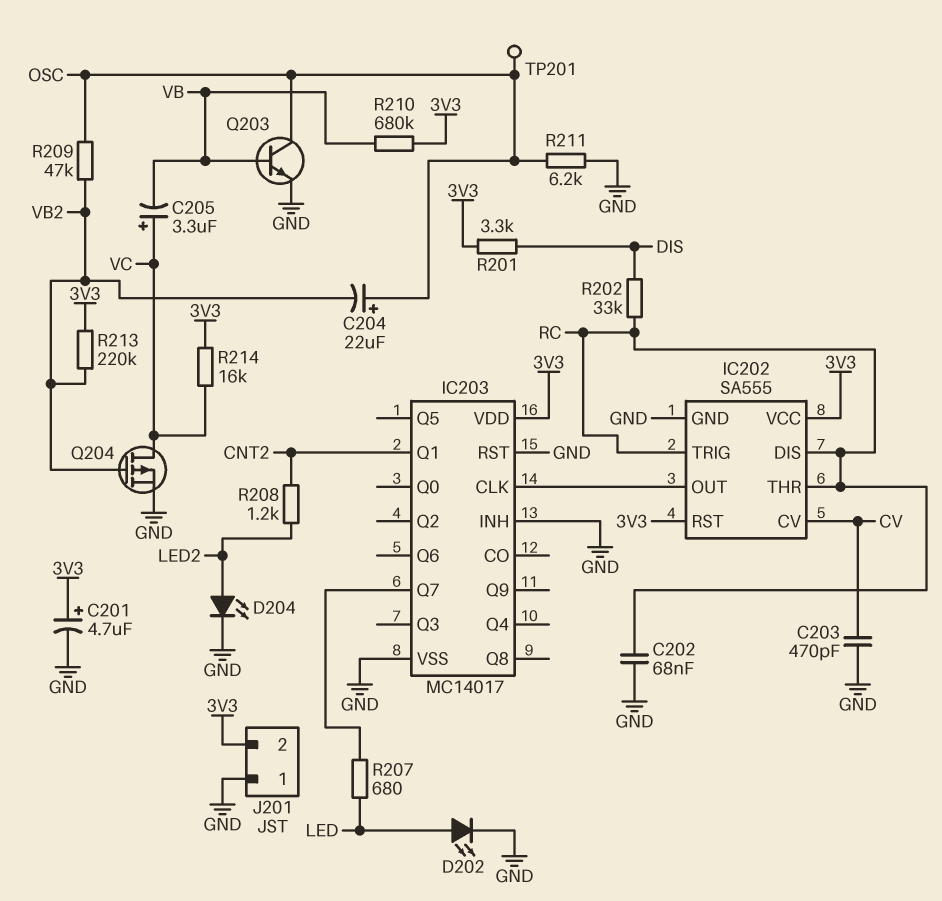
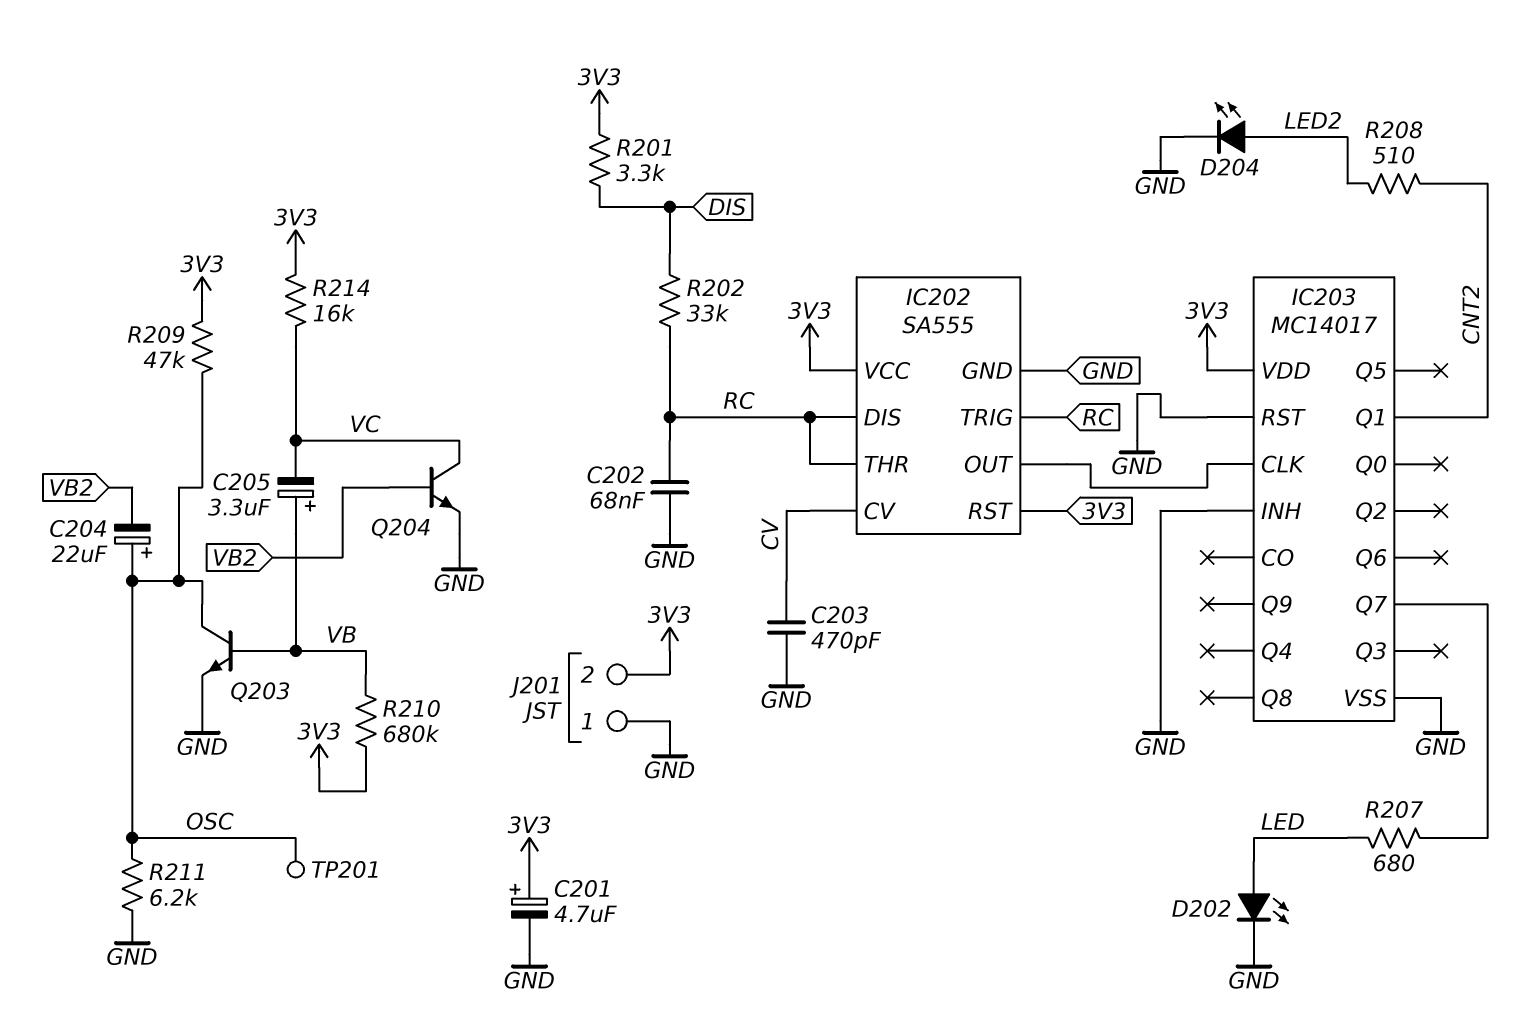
C205: 3.3uF (plus VC, minus VB) -> 3.3uF (plus VB, minus VC)
Q204: PMOS (G VB2, D VC, S GND) -> NPN (B VB2, C VC, E GND)
R208: 1.2k (CNT2, LED2) -> 510 (CNT2, LED2)
R209: 47k (OSC, VB2) -> 47k (3V3, OSC)
R213: 220k (3V3, VB2) -> none

